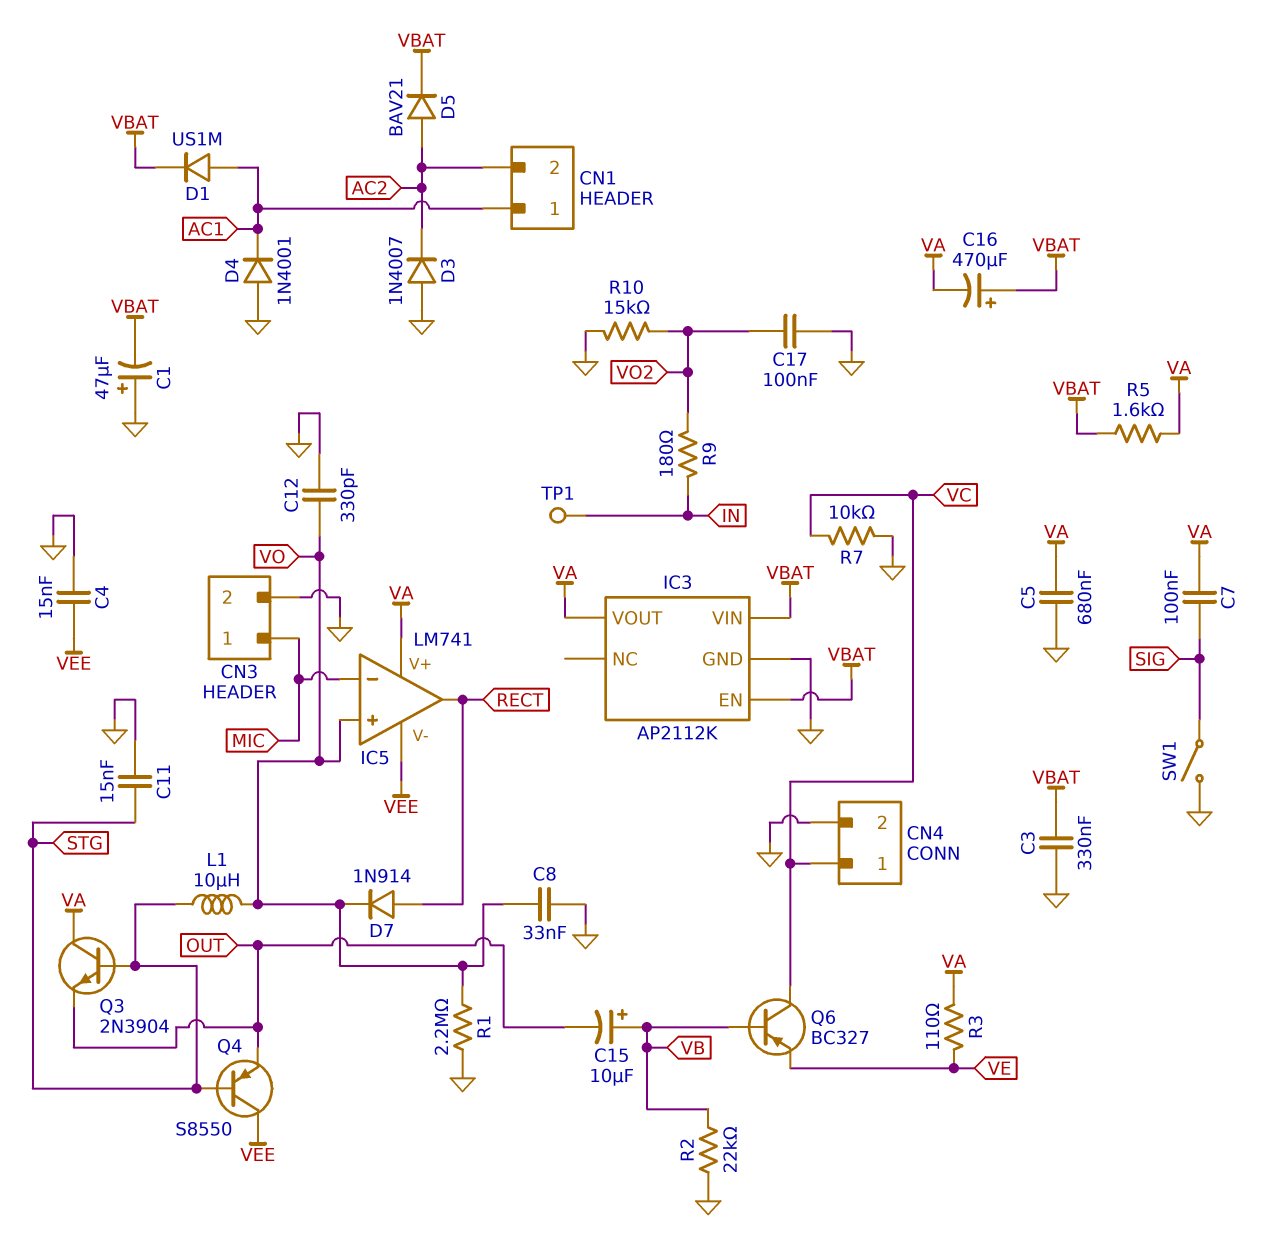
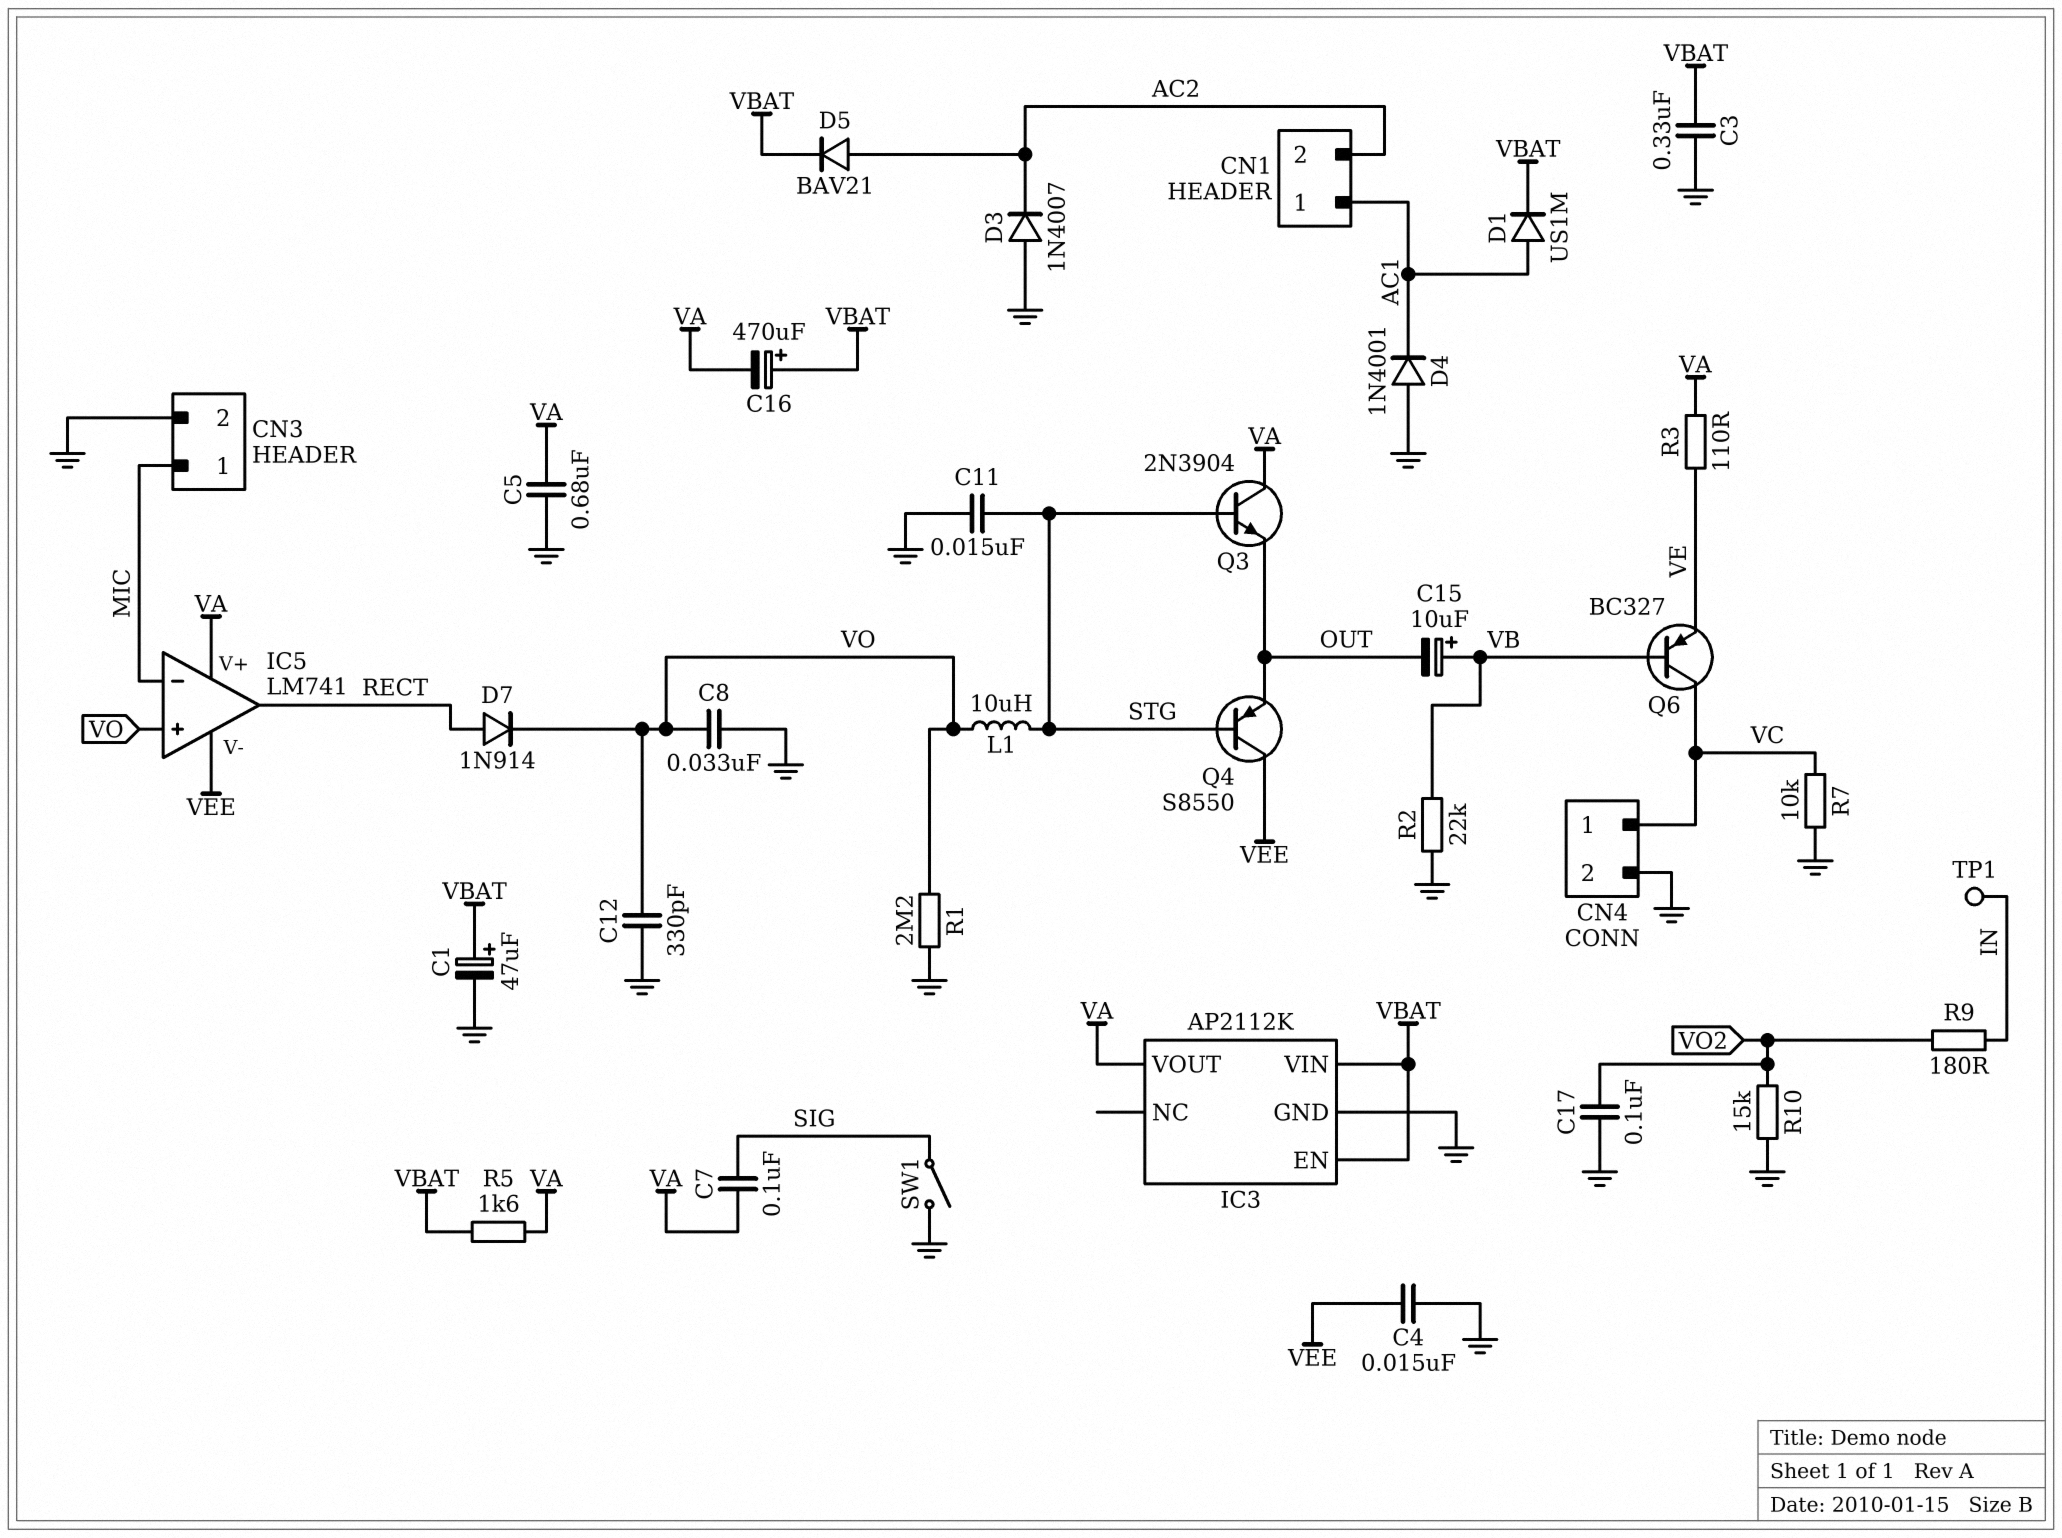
C1: 47uF (plus GND, minus VBAT) -> 47uF (plus VBAT, minus GND)

